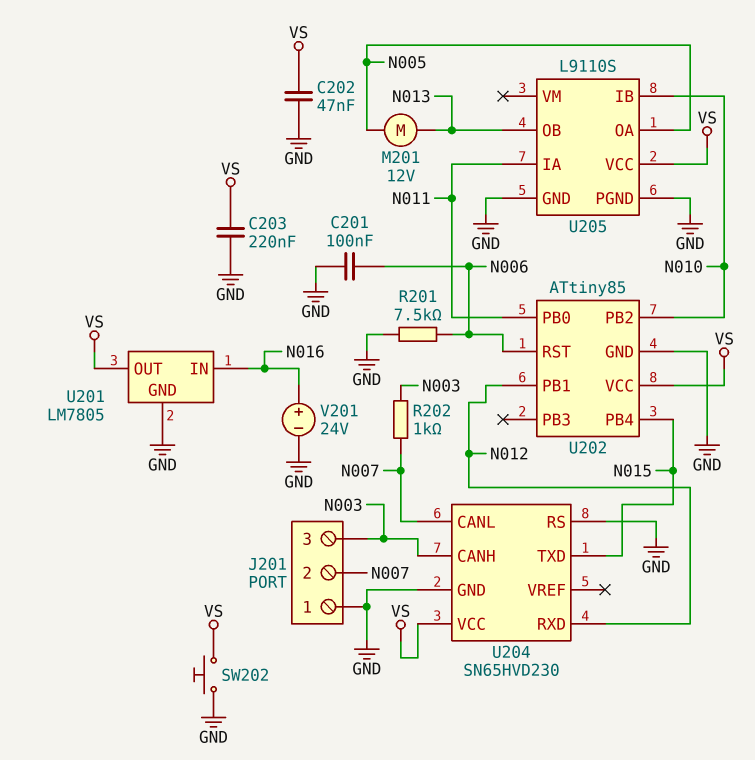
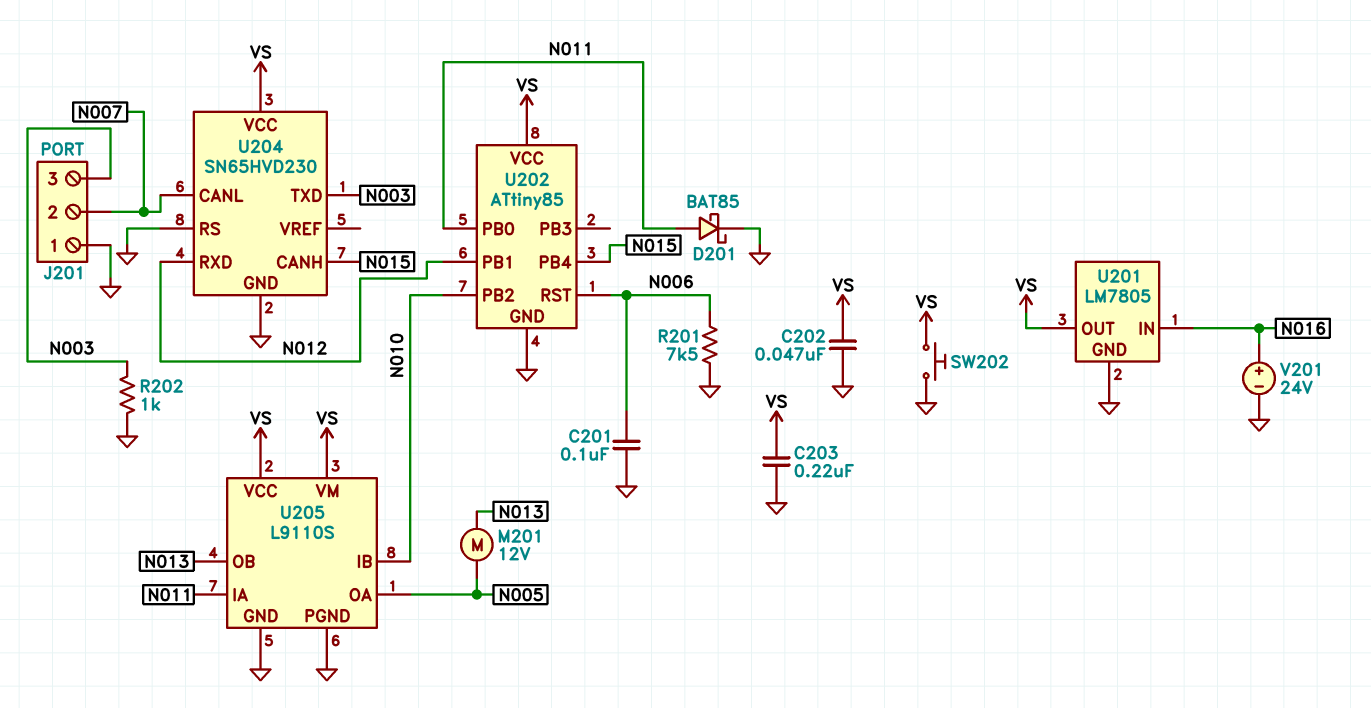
D201: none -> schottky BAT85 (A N011, K GND)
R202: 1k (N003, N007) -> 1k (GND, N003)
U204 pin CANH: N003 -> N015
U204 pin TXD: N015 -> N003
U205 pin VM: none -> VS

